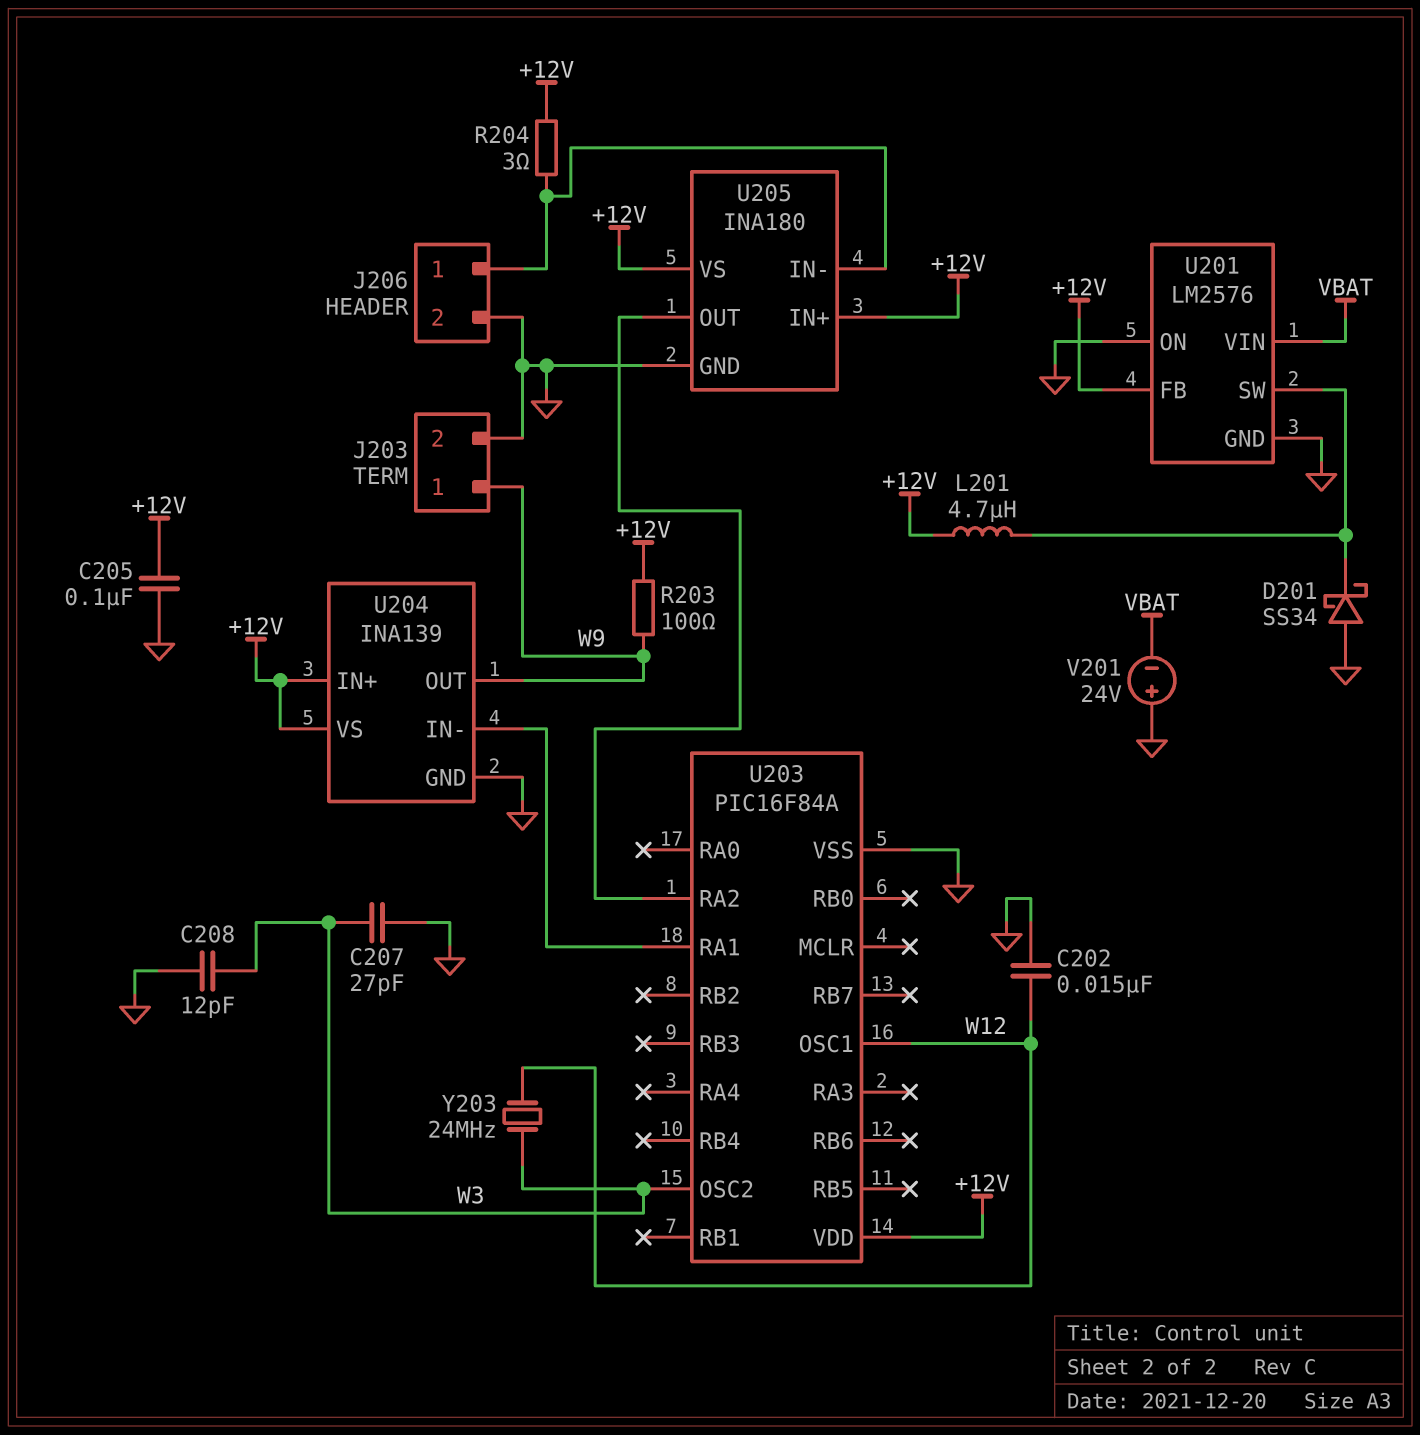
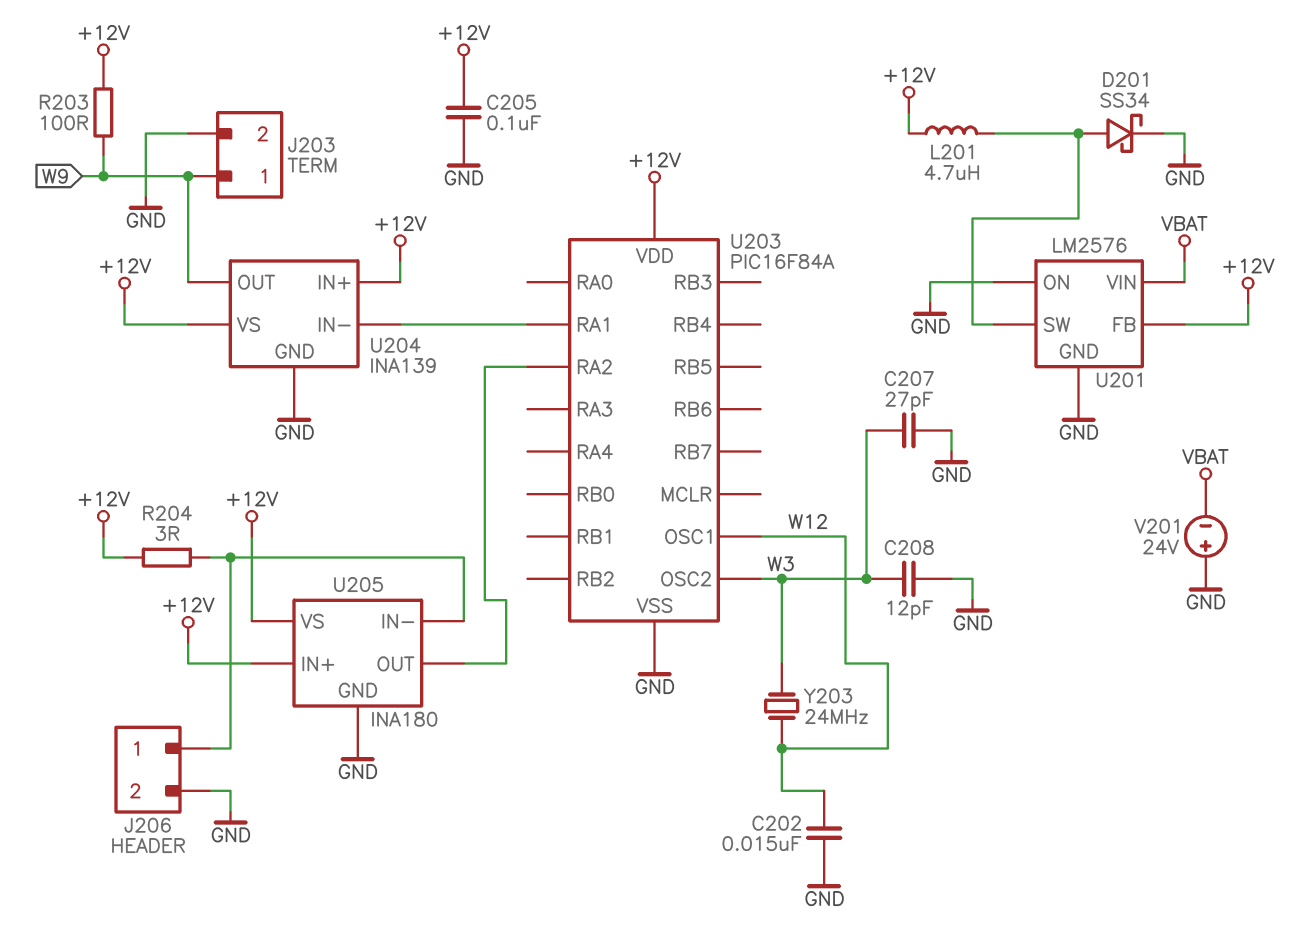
D201: schottky SS34 (A GND, K U201/SW) -> schottky SS34 (A U201/SW, K GND)

